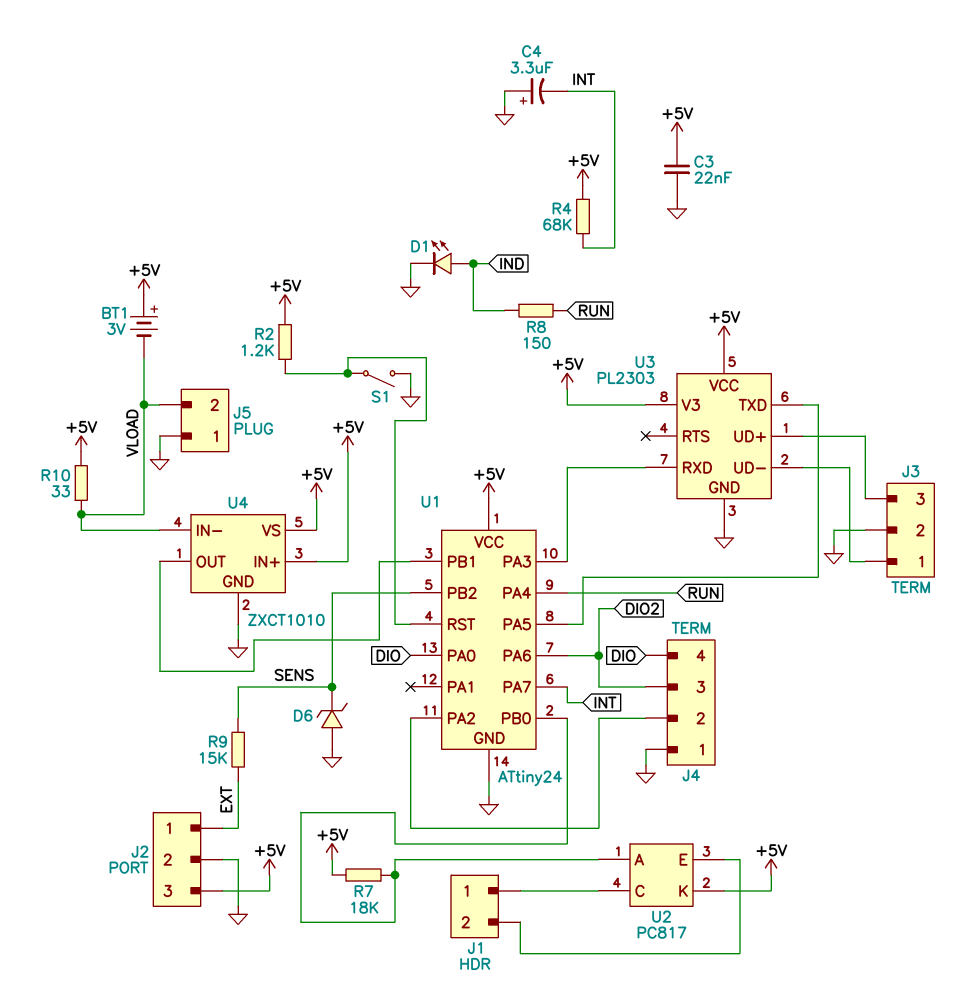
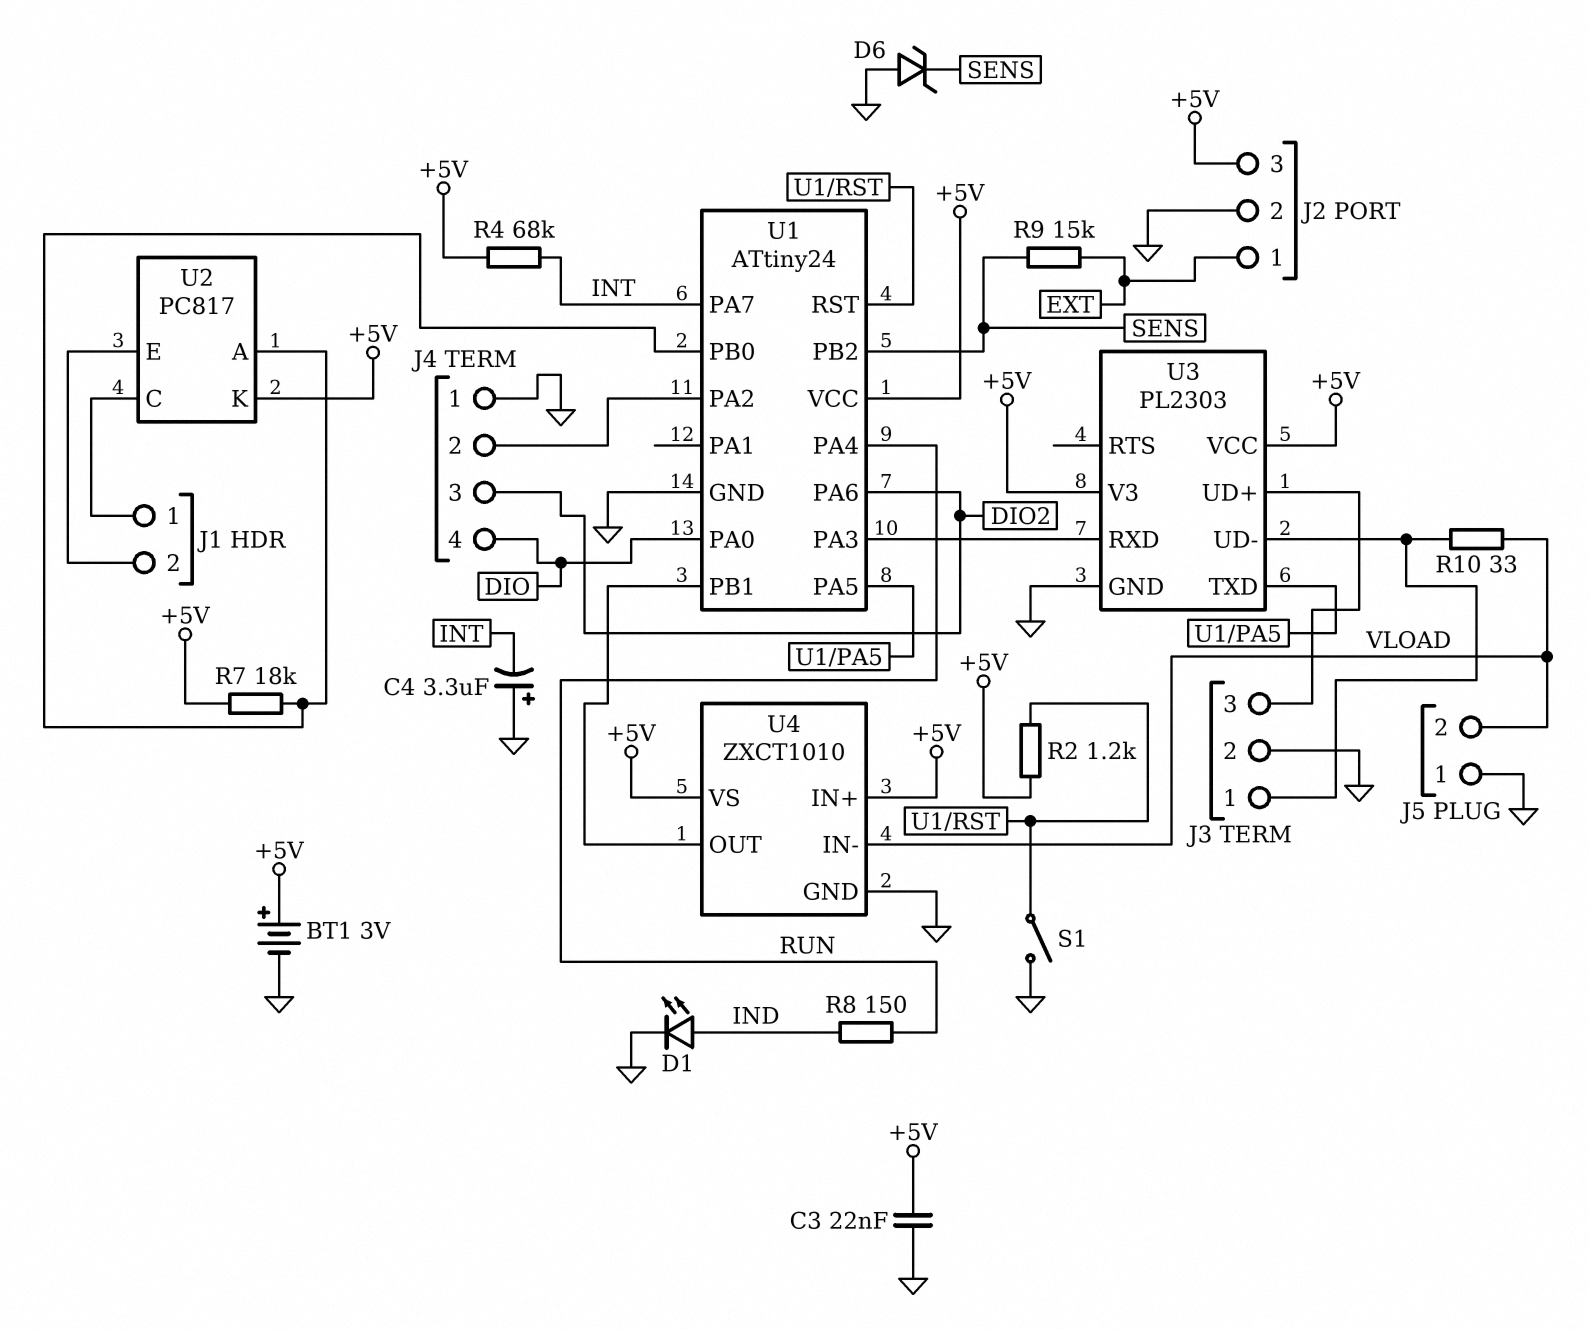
BT1: 3V (plus +5V, minus VLOAD) -> 3V (plus +5V, minus GND)
R10: 33 (+5V, VLOAD) -> 33 (J3/1, VLOAD)

